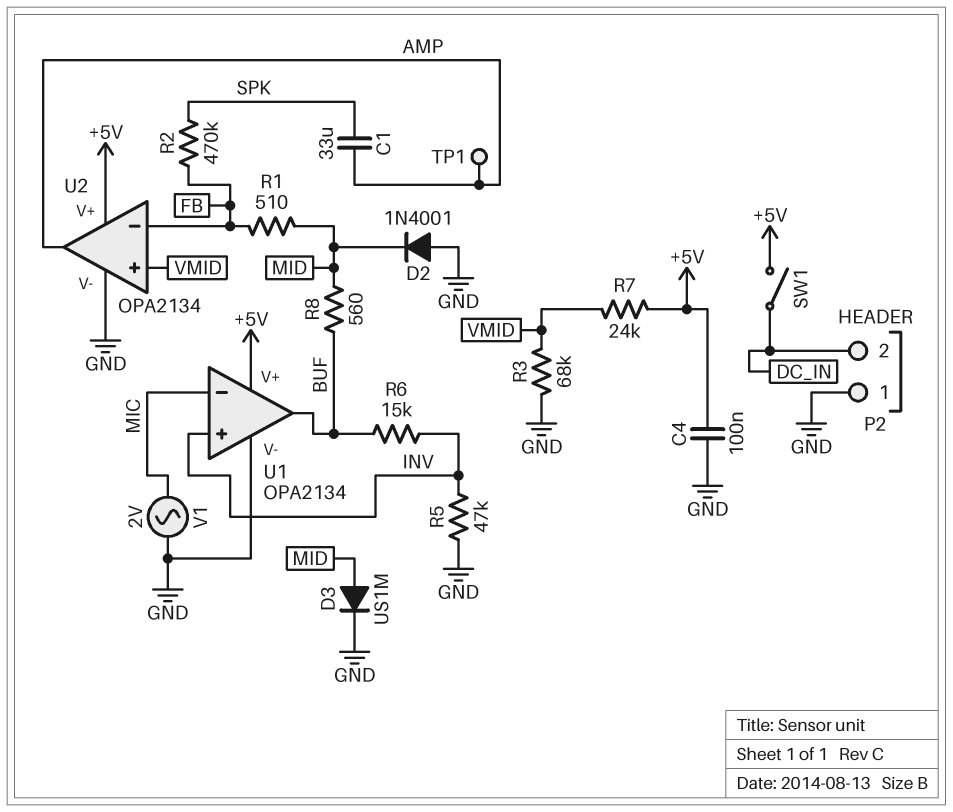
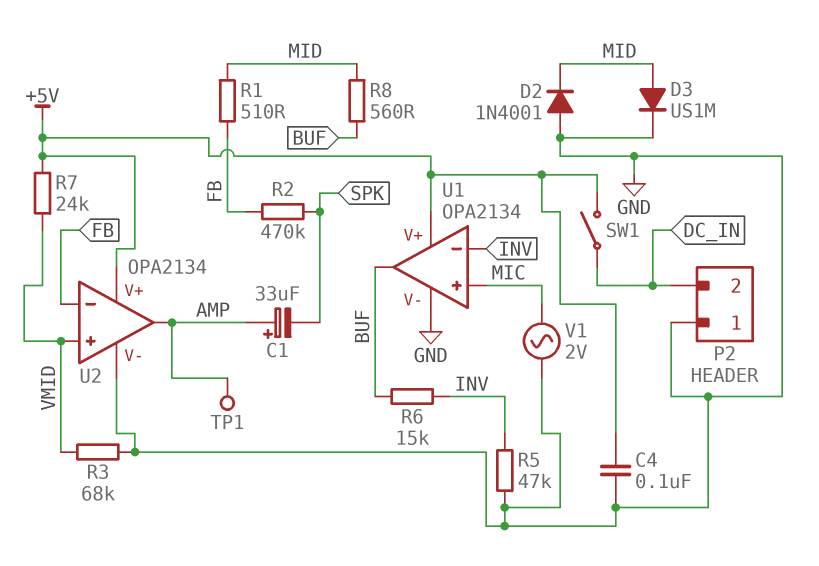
C1: 33uF (AMP, SPK) -> 33uF (plus AMP, minus SPK)
U1 pin in+: INV -> MIC
U1 pin in-: MIC -> INV

